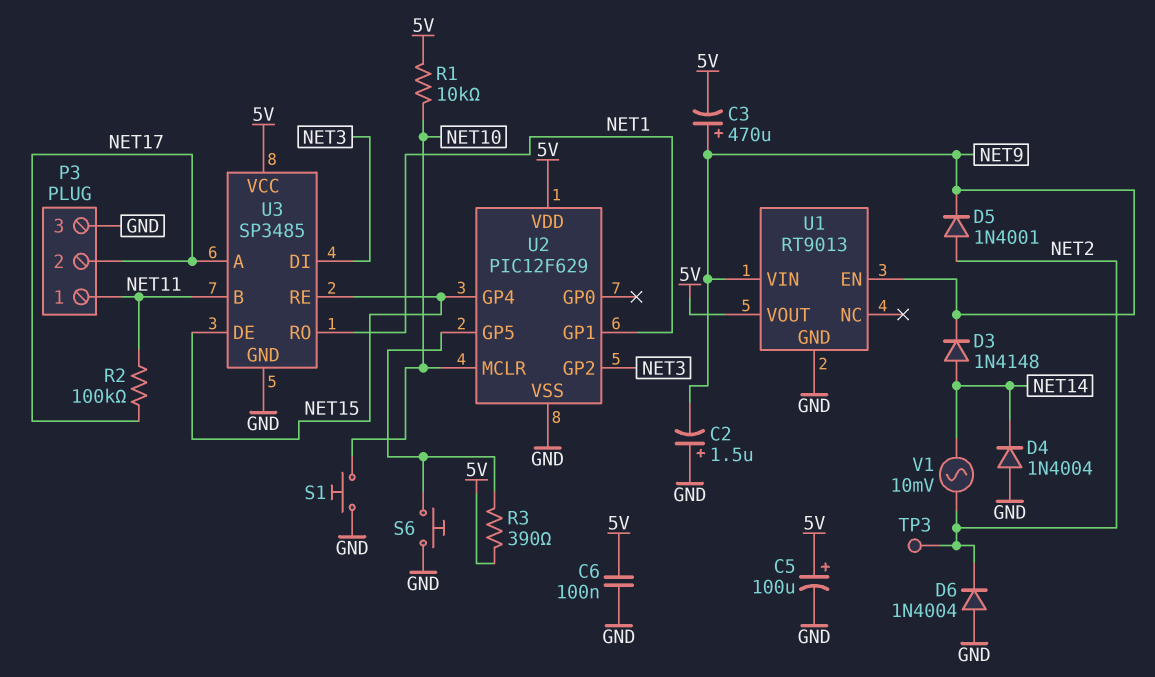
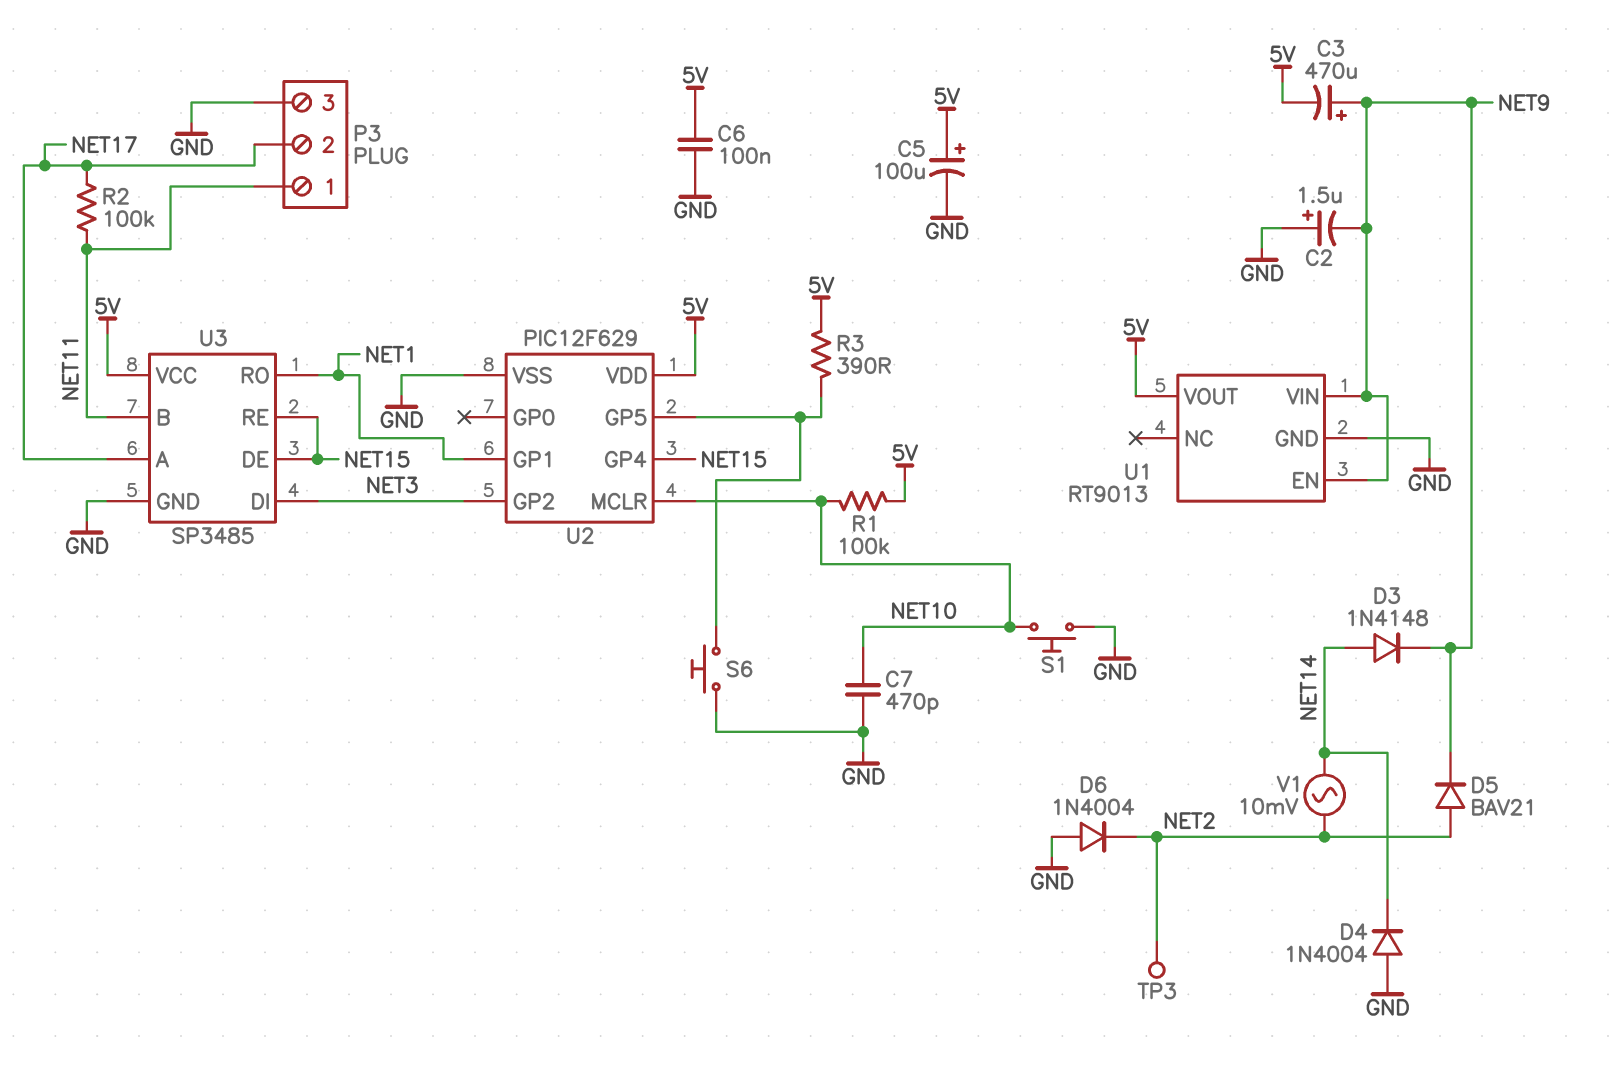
C7: none -> 470pF (GND, NET10)
D5: diode 1N4001 (A NET2, K NET9) -> diode BAV21 (A NET2, K NET9)
R1: 10k (5V, NET10) -> 100k (5V, NET10)

